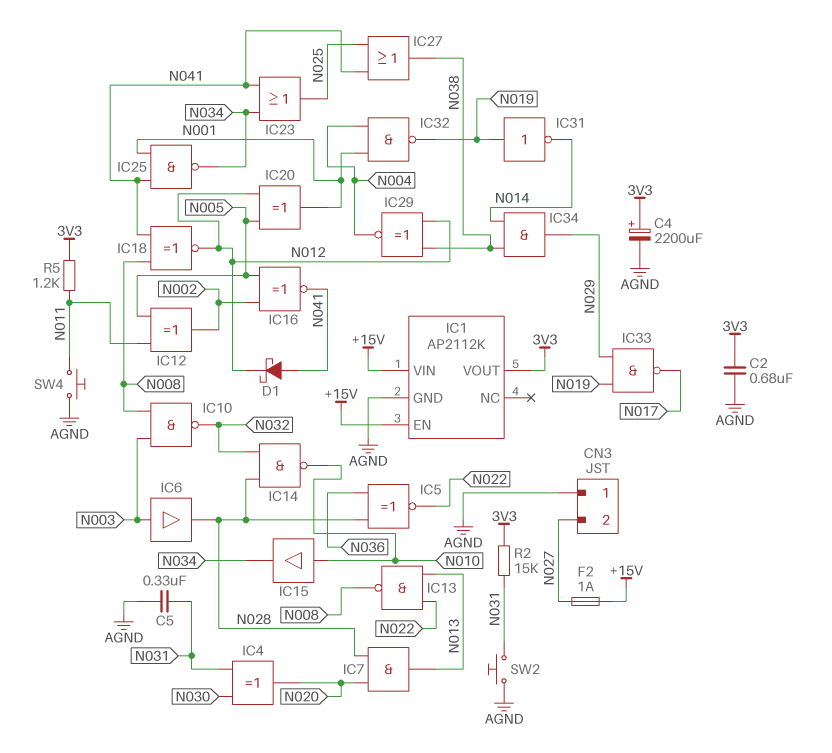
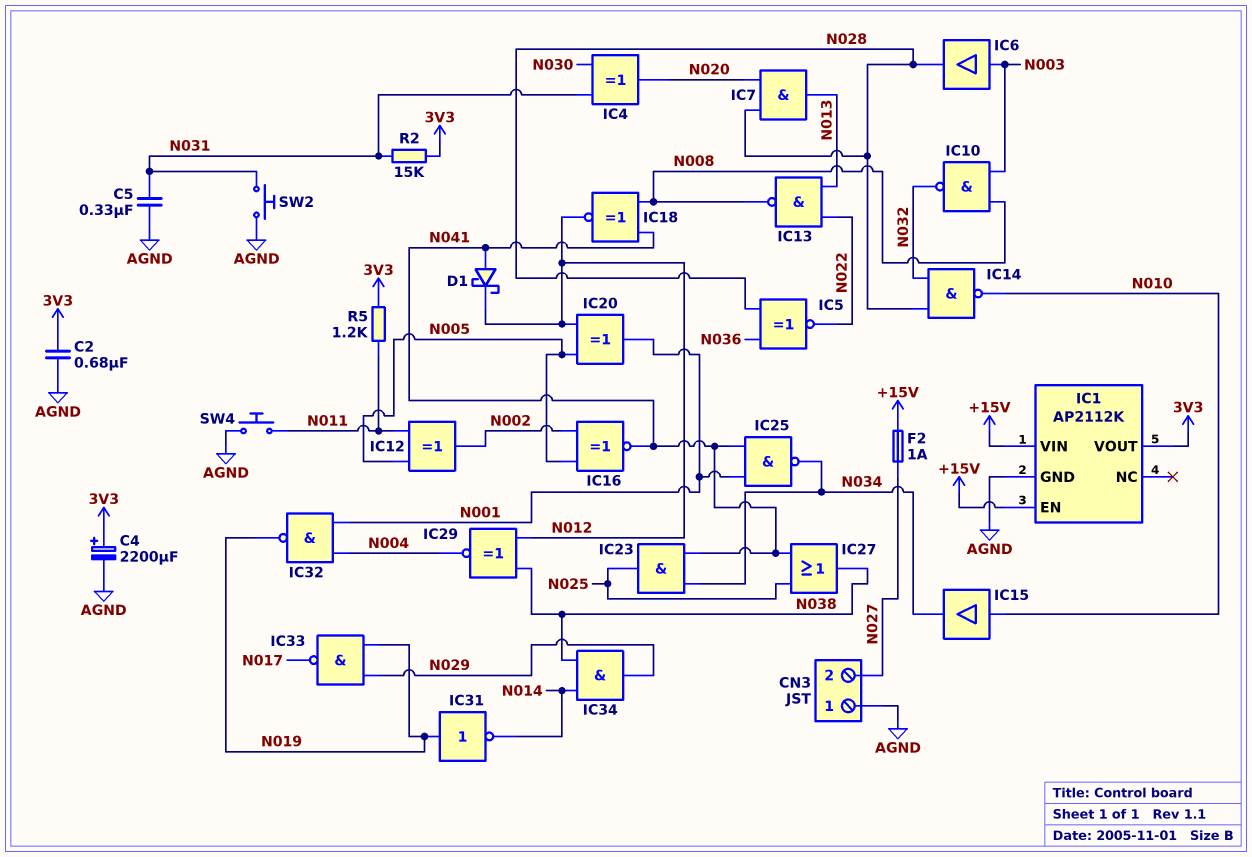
IC23: OR (in N034, in N041, out N025) -> AND (in N034, in N041, out N025)

